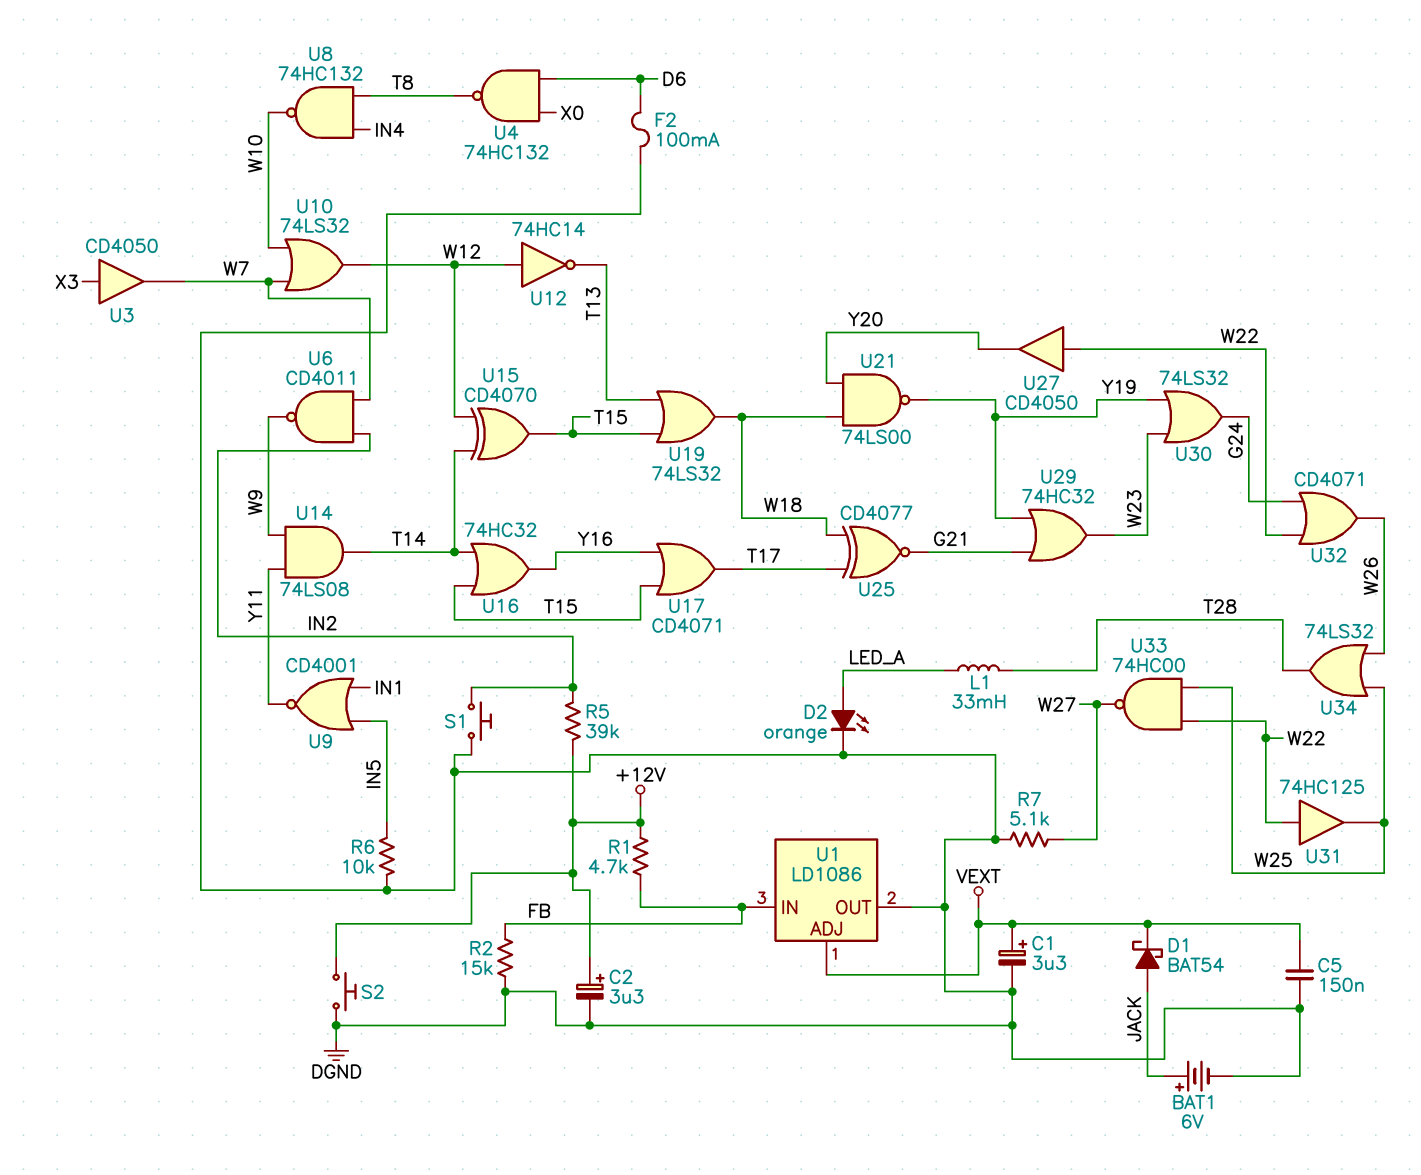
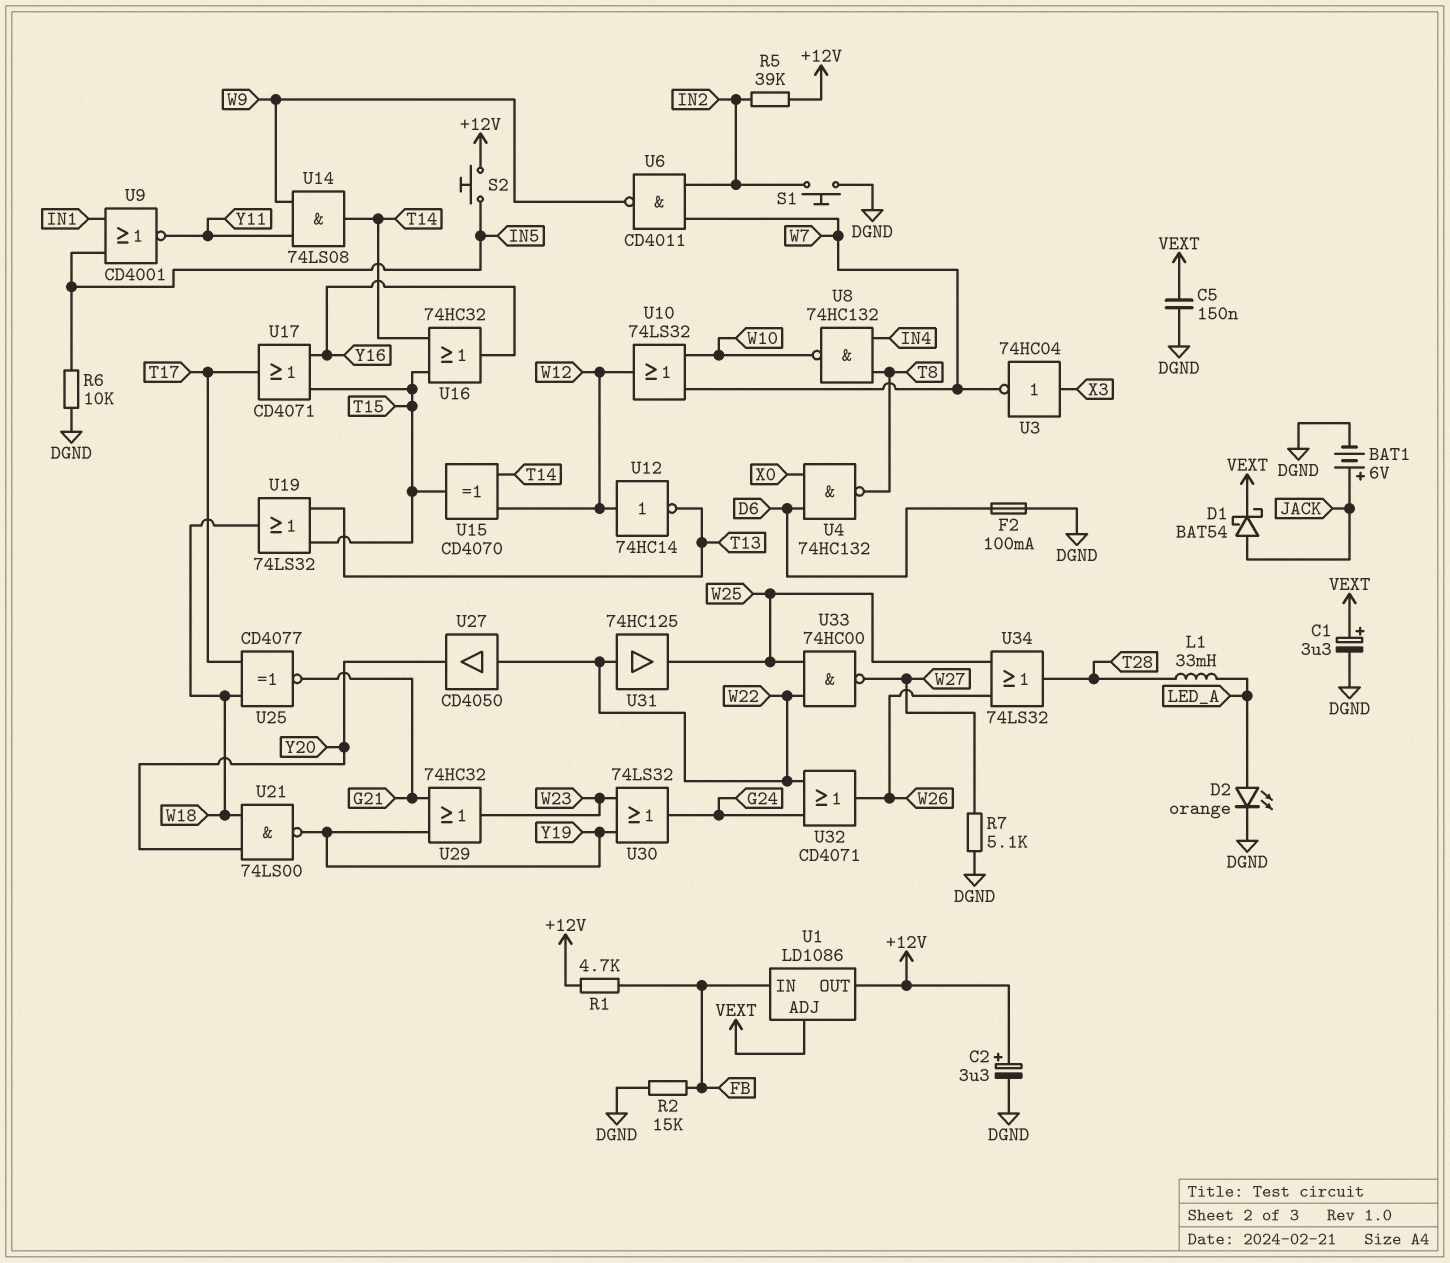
S2: button (+12V, DGND) -> button (+12V, IN5)
U1 pin OUT: DGND -> +12V
U3: buffer CD4050 (in X3, out W7) -> NOT 74HC04 (in X3, out W7)

